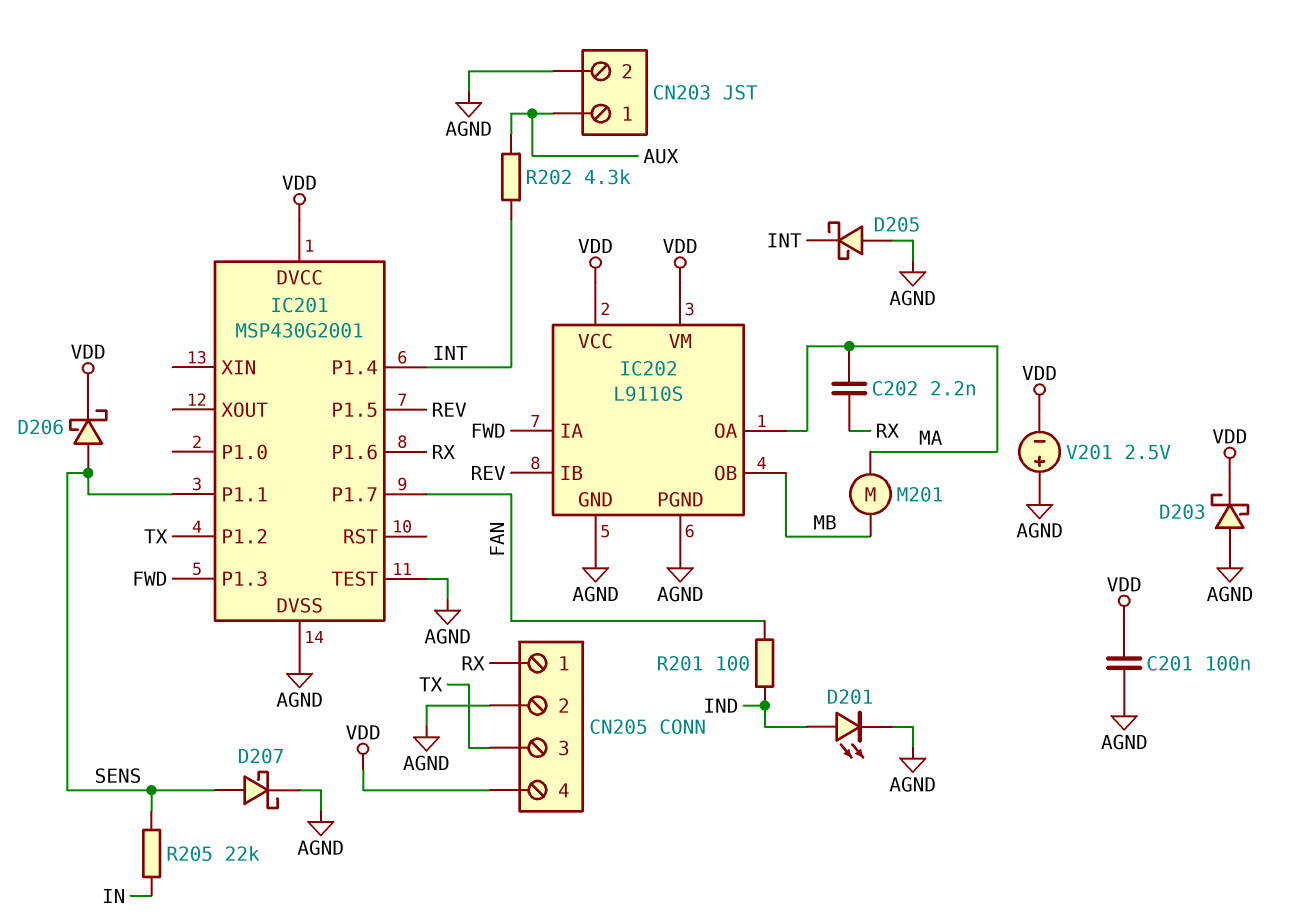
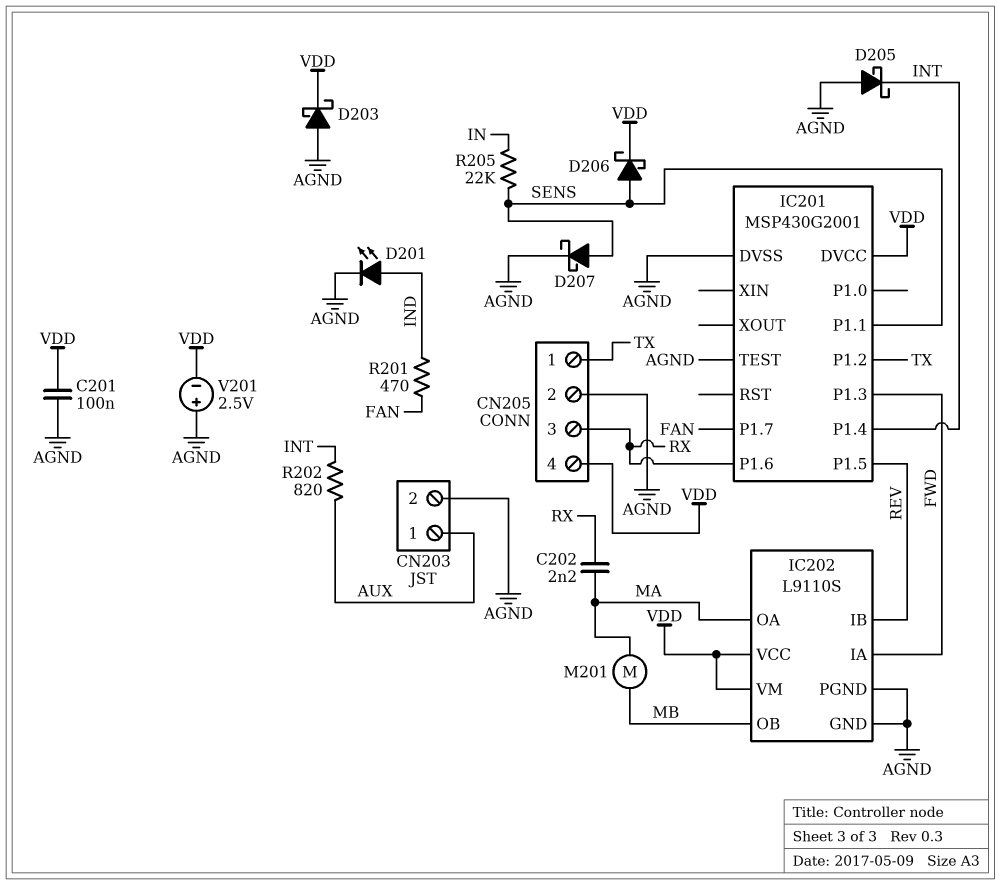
CN205 pin 1: RX -> TX
CN205 pin 3: TX -> RX
R201: 100 (FAN, IND) -> 470 (FAN, IND)
R202: 4.3k (AUX, INT) -> 820 (AUX, INT)

